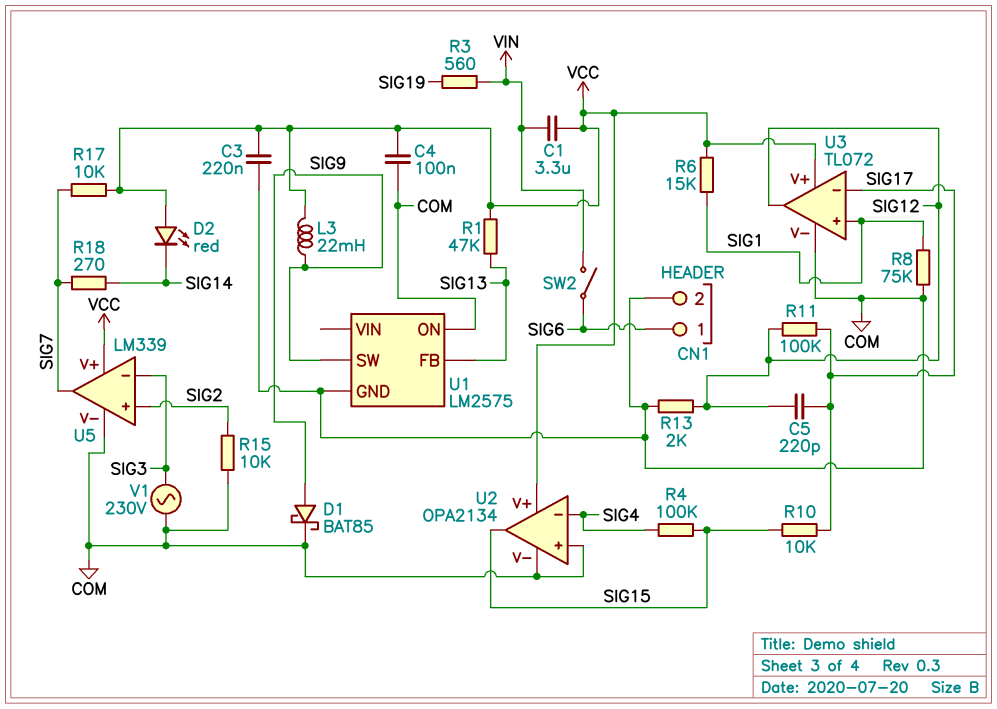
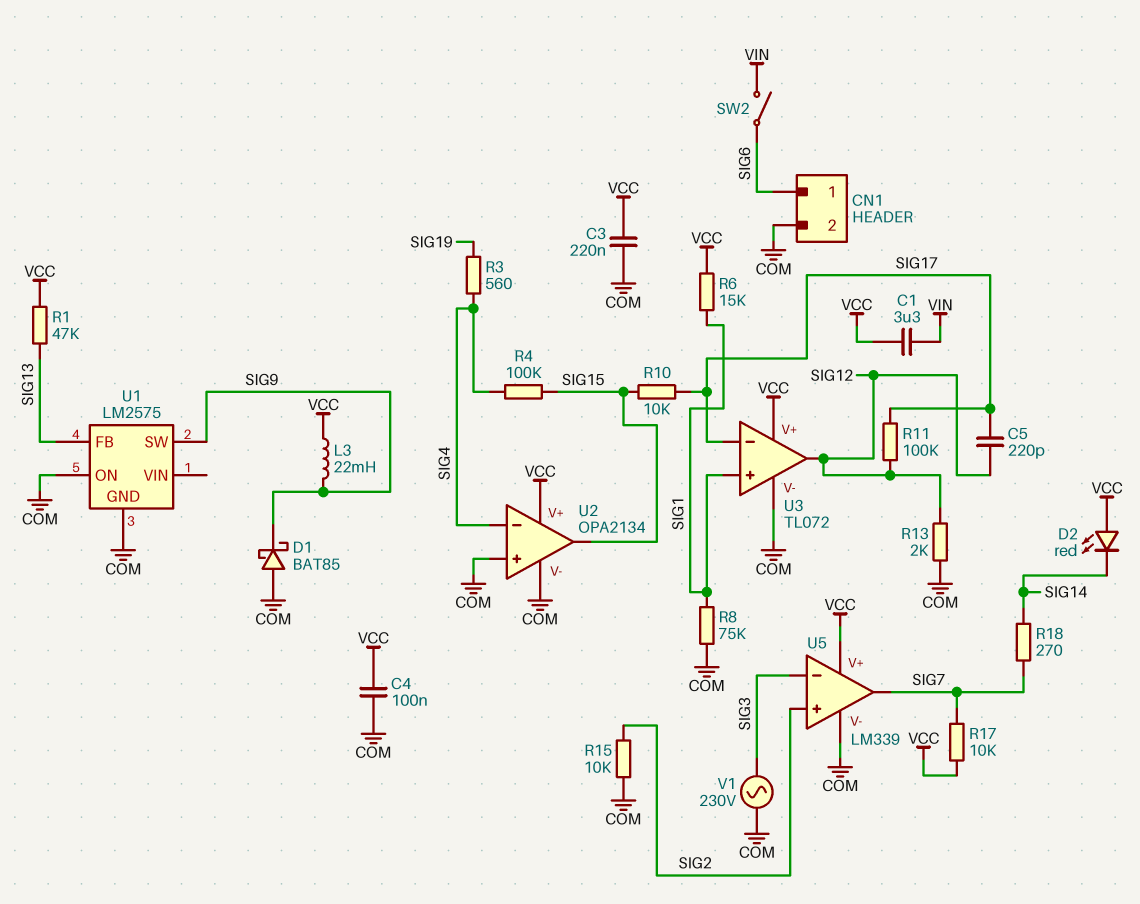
D1: schottky BAT85 (A SIG9, K COM) -> schottky BAT85 (A COM, K SIG9)
R3: 560 (SIG19, VIN) -> 560 (SIG4, SIG19)

